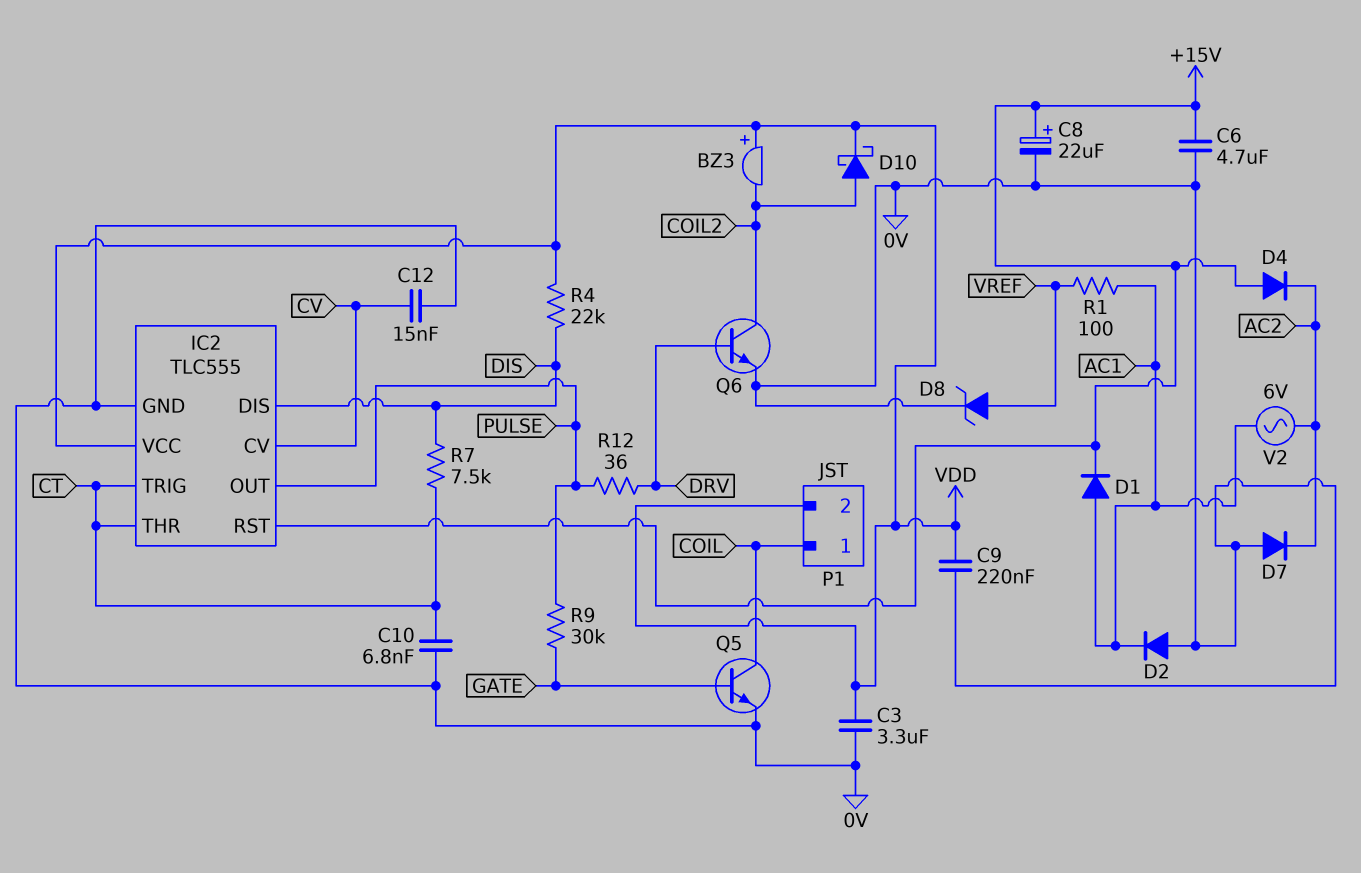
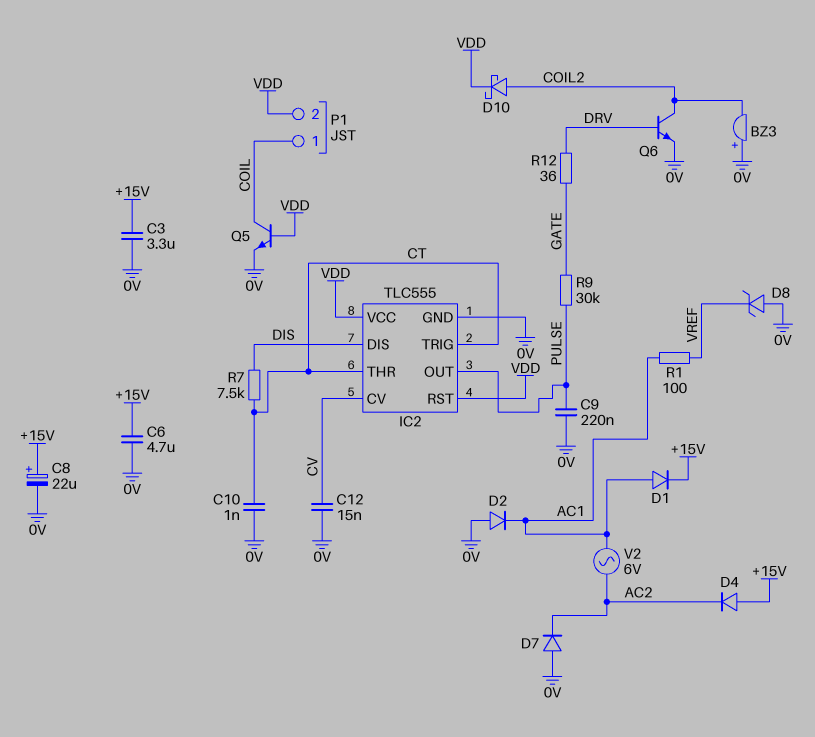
BZ3: buzzer (plus VDD, minus COIL2) -> buzzer (plus 0V, minus COIL2)
C3: 3.3uF (0V, VDD) -> 3.3uF (+15V, 0V)
C9: 220nF (0V, VDD) -> 220nF (0V, PULSE)
C10: 6.8nF (0V, CT) -> 1nF (0V, CT)
D8: zener (A VREF, K 0V) -> zener (A 0V, K VREF)
IC2 pin RST: +15V -> VDD
Q5: NPN (B GATE, C COIL, E 0V) -> NPN (B VDD, C COIL, E 0V)
R4: 22k (DIS, VDD) -> none
R12: 36 (DRV, PULSE) -> 36 (DRV, GATE)

